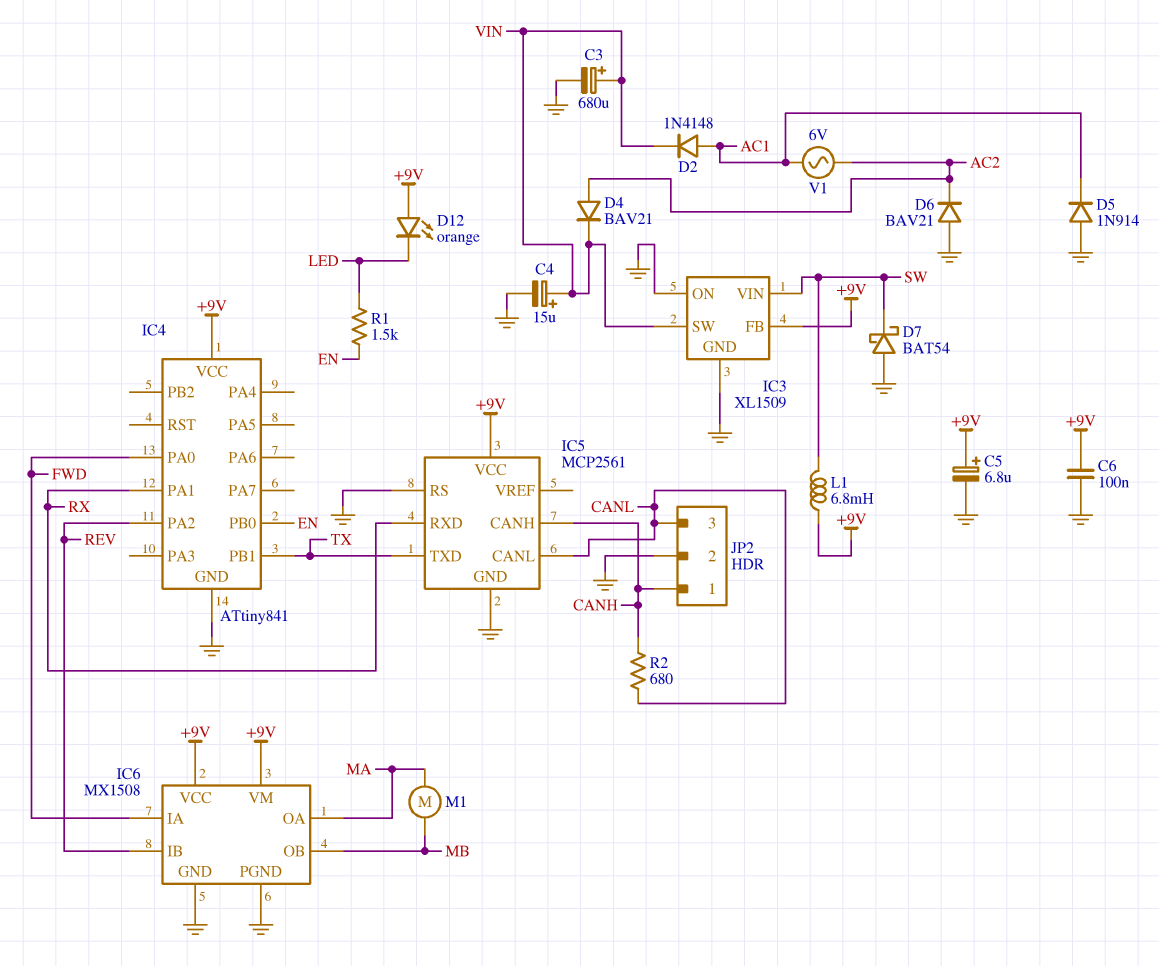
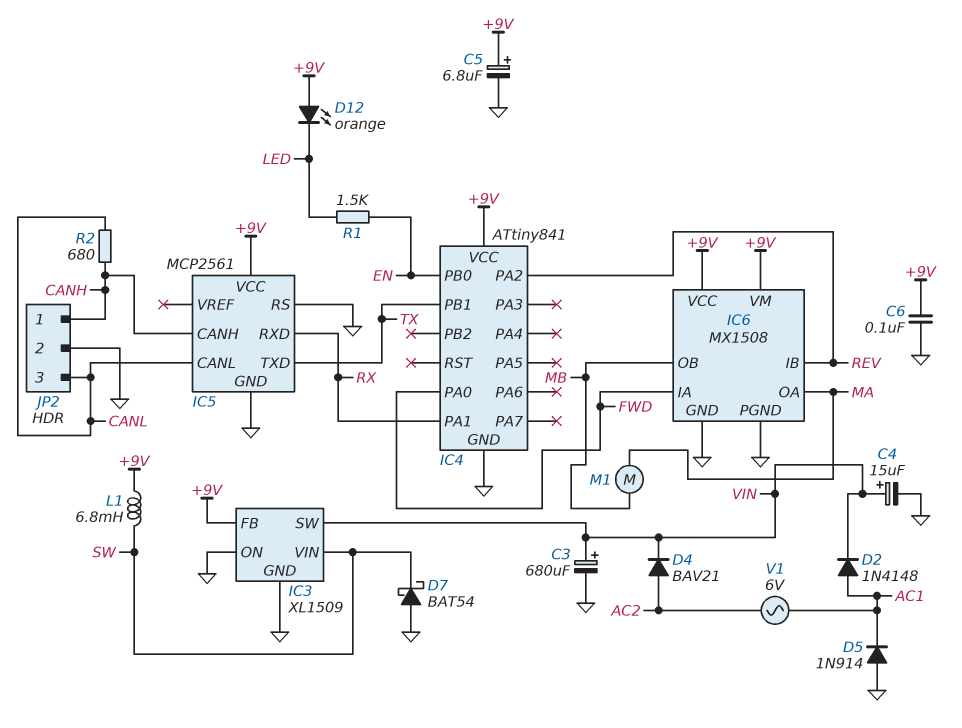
D6: diode BAV21 (A GND, K AC2) -> none

